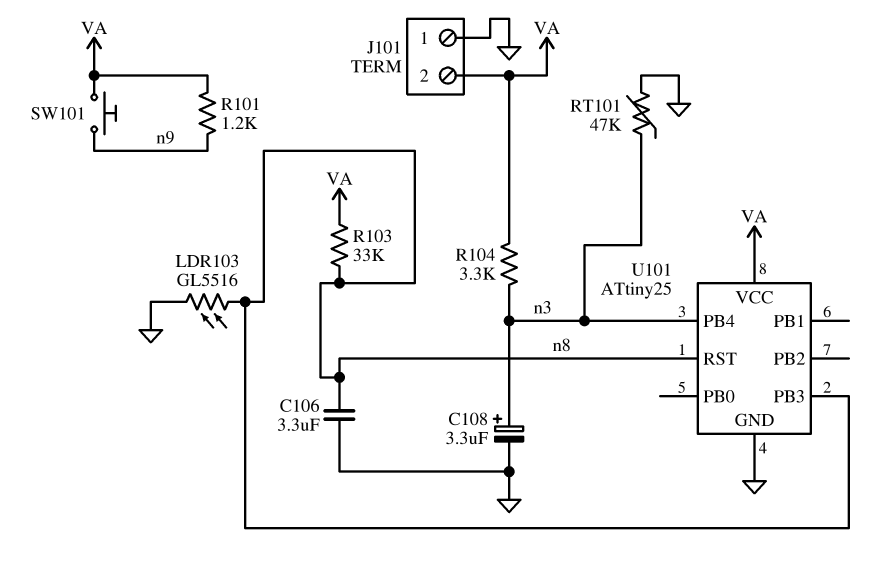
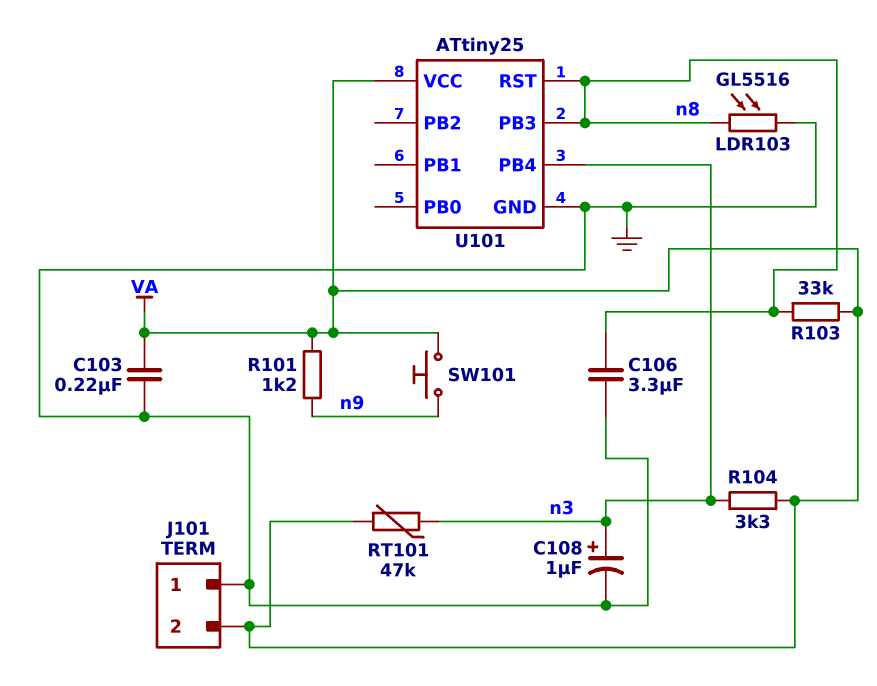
C103: none -> 220nF (GND, VA)
C108: 3.3uF (plus n3, minus GND) -> 1uF (plus n3, minus GND)
RT101: 47k (GND, n3) -> 47k (VA, n3)

